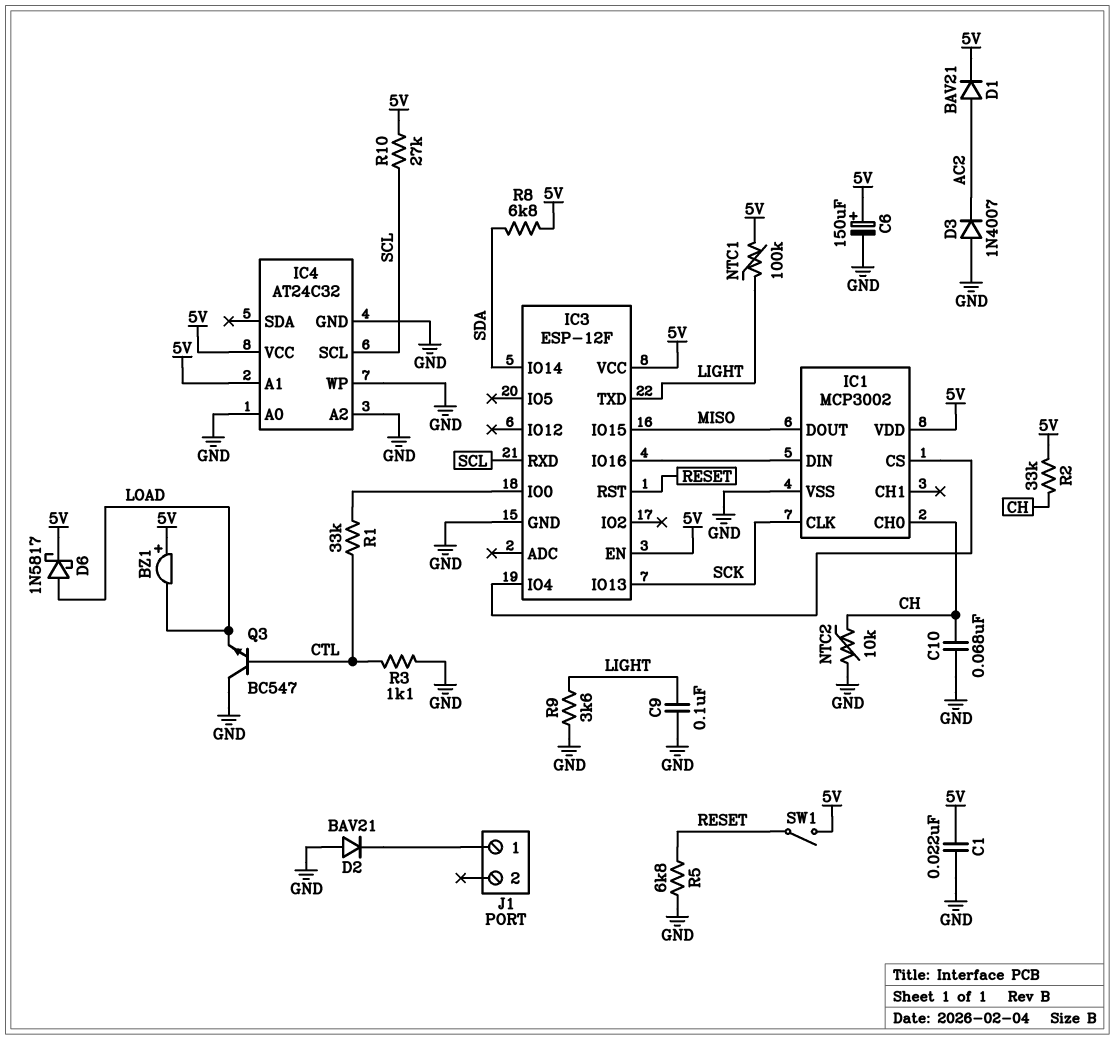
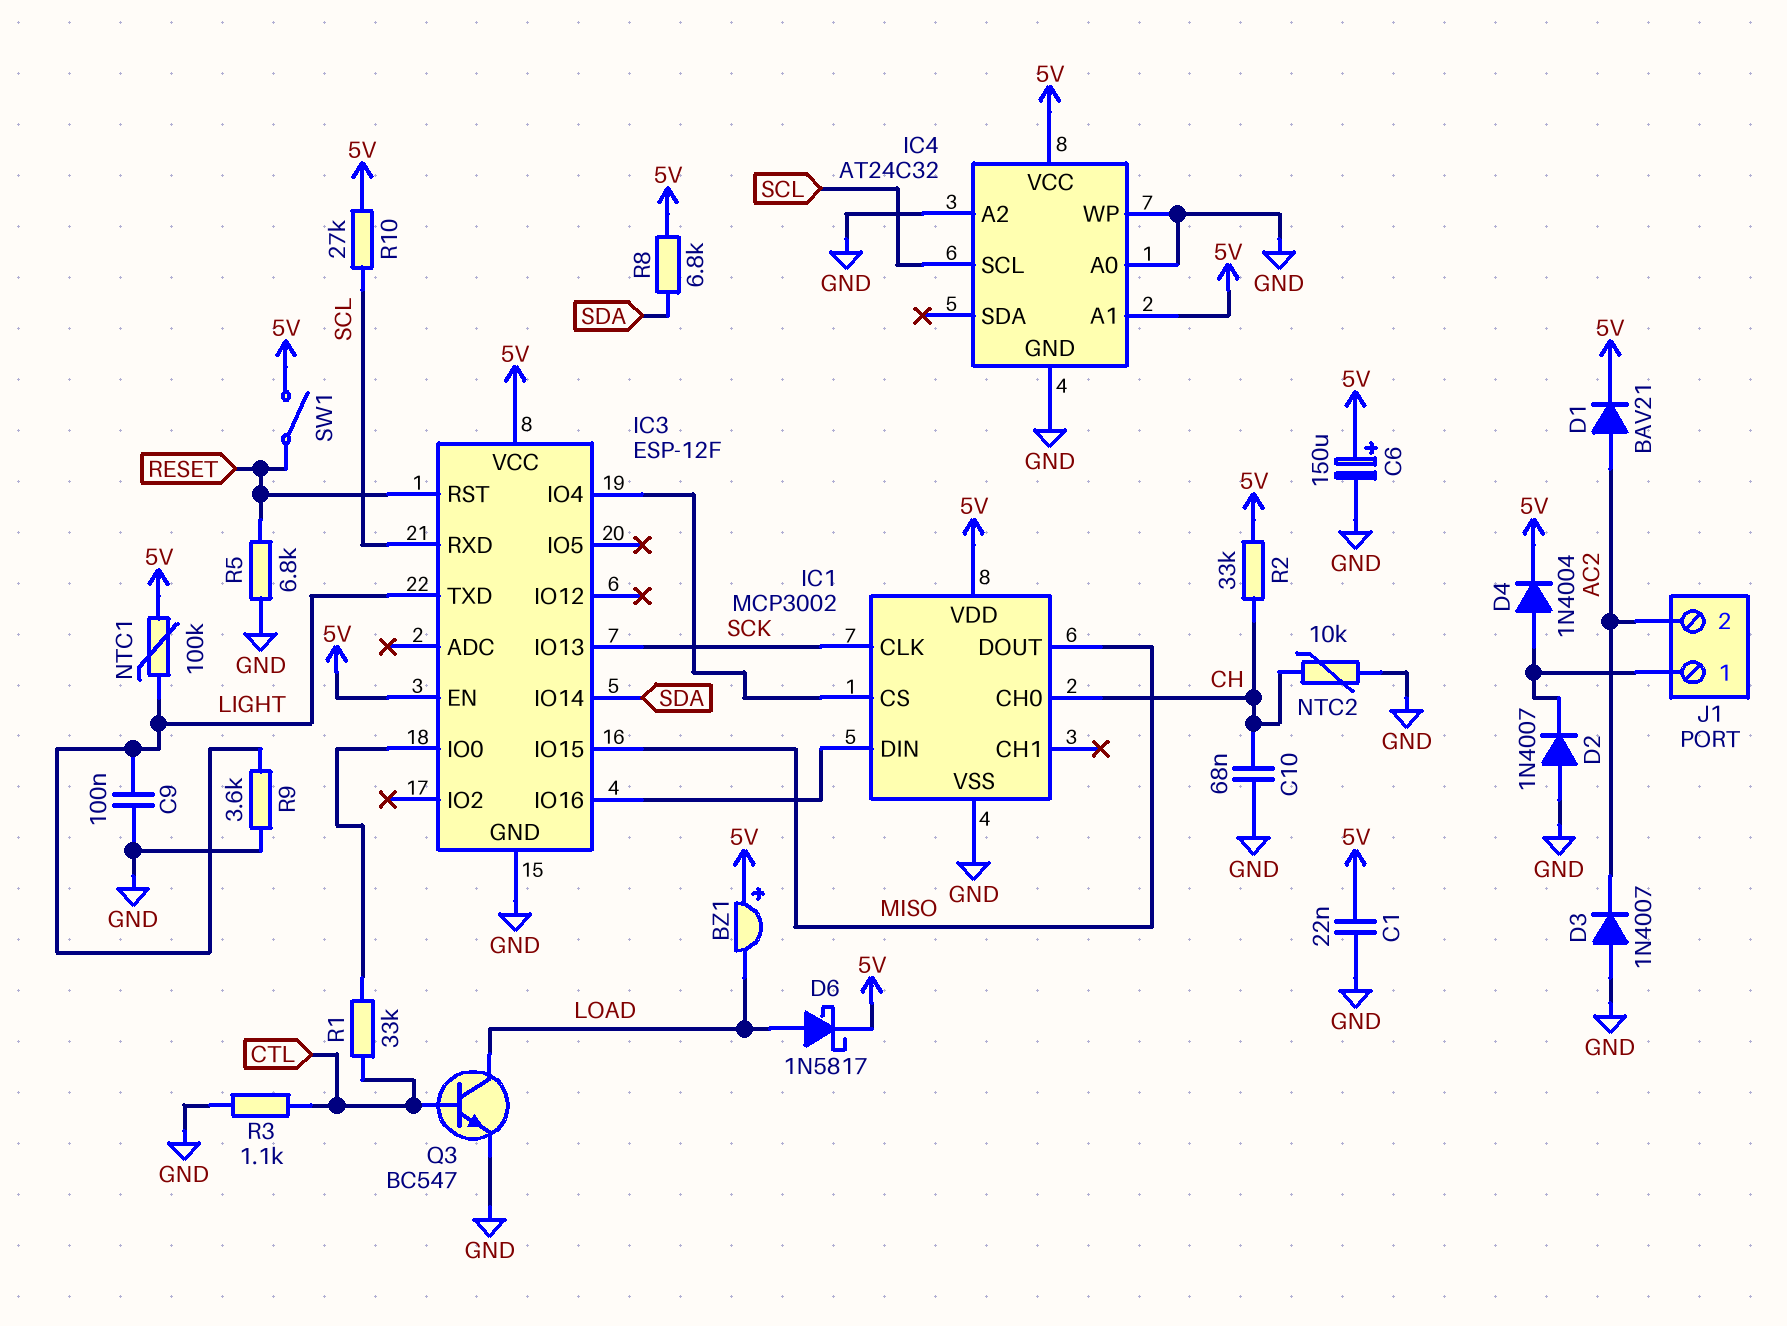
D2: diode BAV21 (A GND, K J1/1) -> diode 1N4007 (A GND, K J1/1)
D4: none -> diode 1N4004 (A J1/1, K 5V)
J1 pin 2: none -> AC2
Q3: NPN BC547 (B CTL, C GND, E LOAD) -> NPN BC547 (B CTL, C LOAD, E GND)

